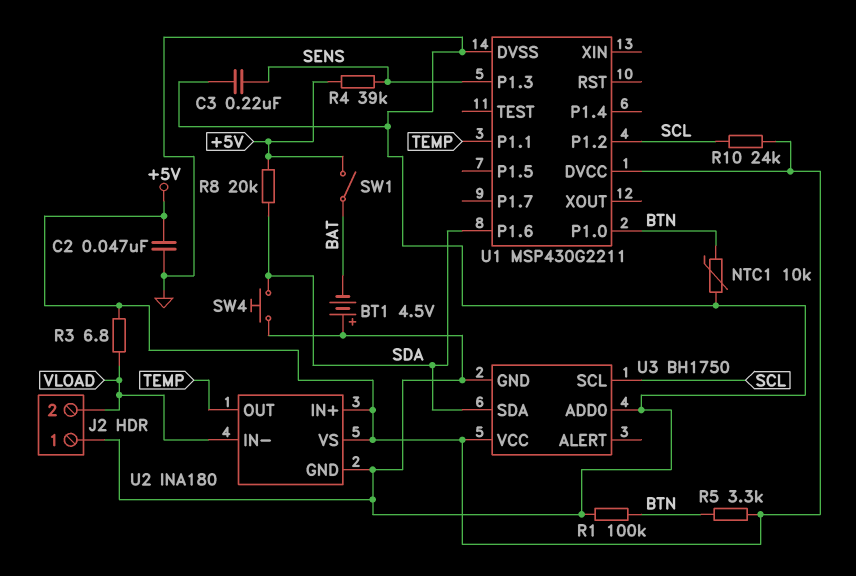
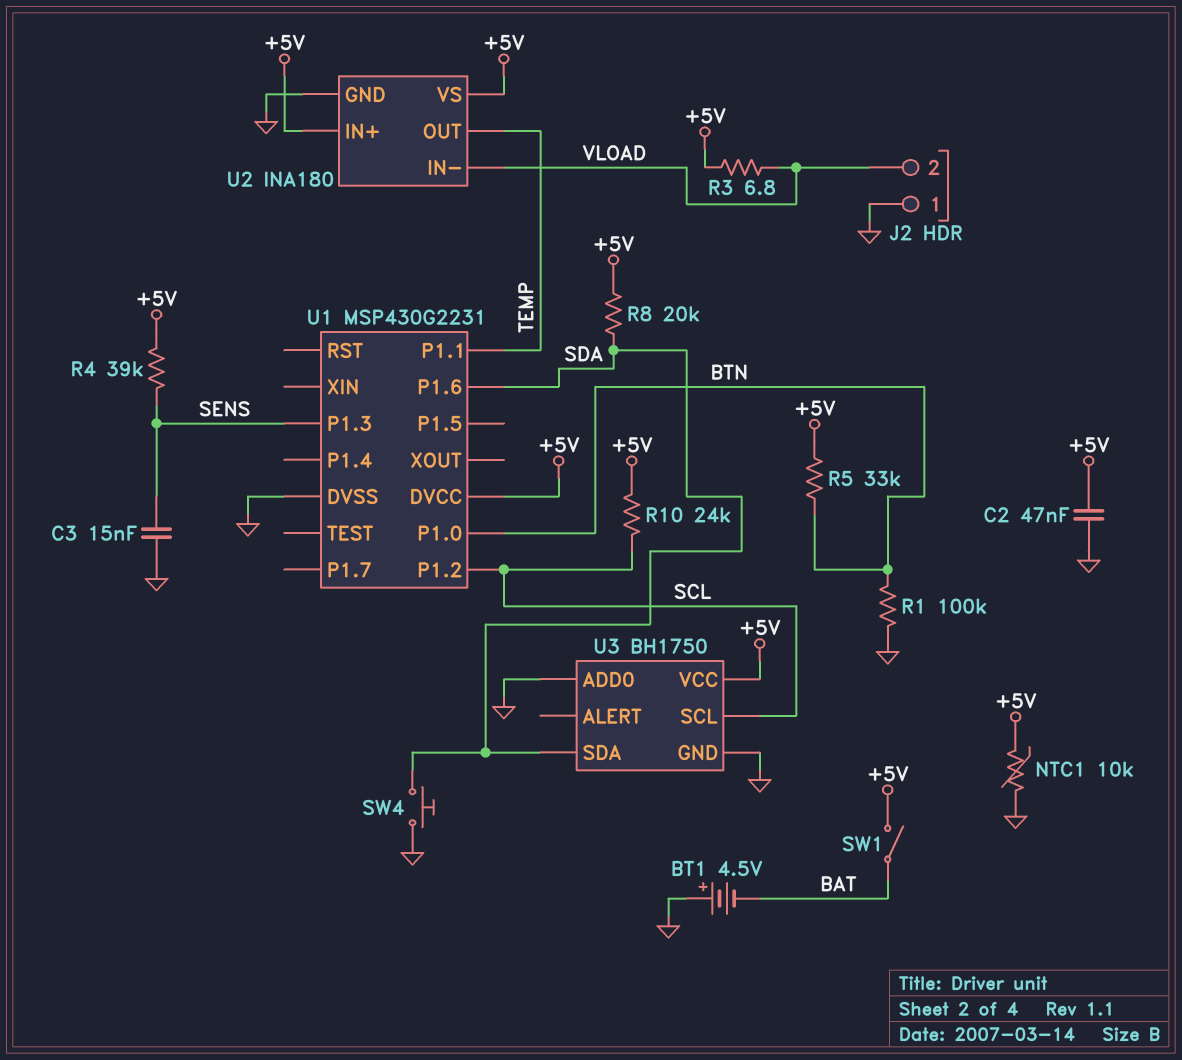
C3: 220nF (GND, SENS) -> 15nF (GND, SENS)
NTC1: 10k (BTN, GND) -> 10k (+5V, GND)
R5: 3.3k (+5V, BTN) -> 33k (+5V, BTN)
U1: MSP430G2211 -> MSP430G2231

